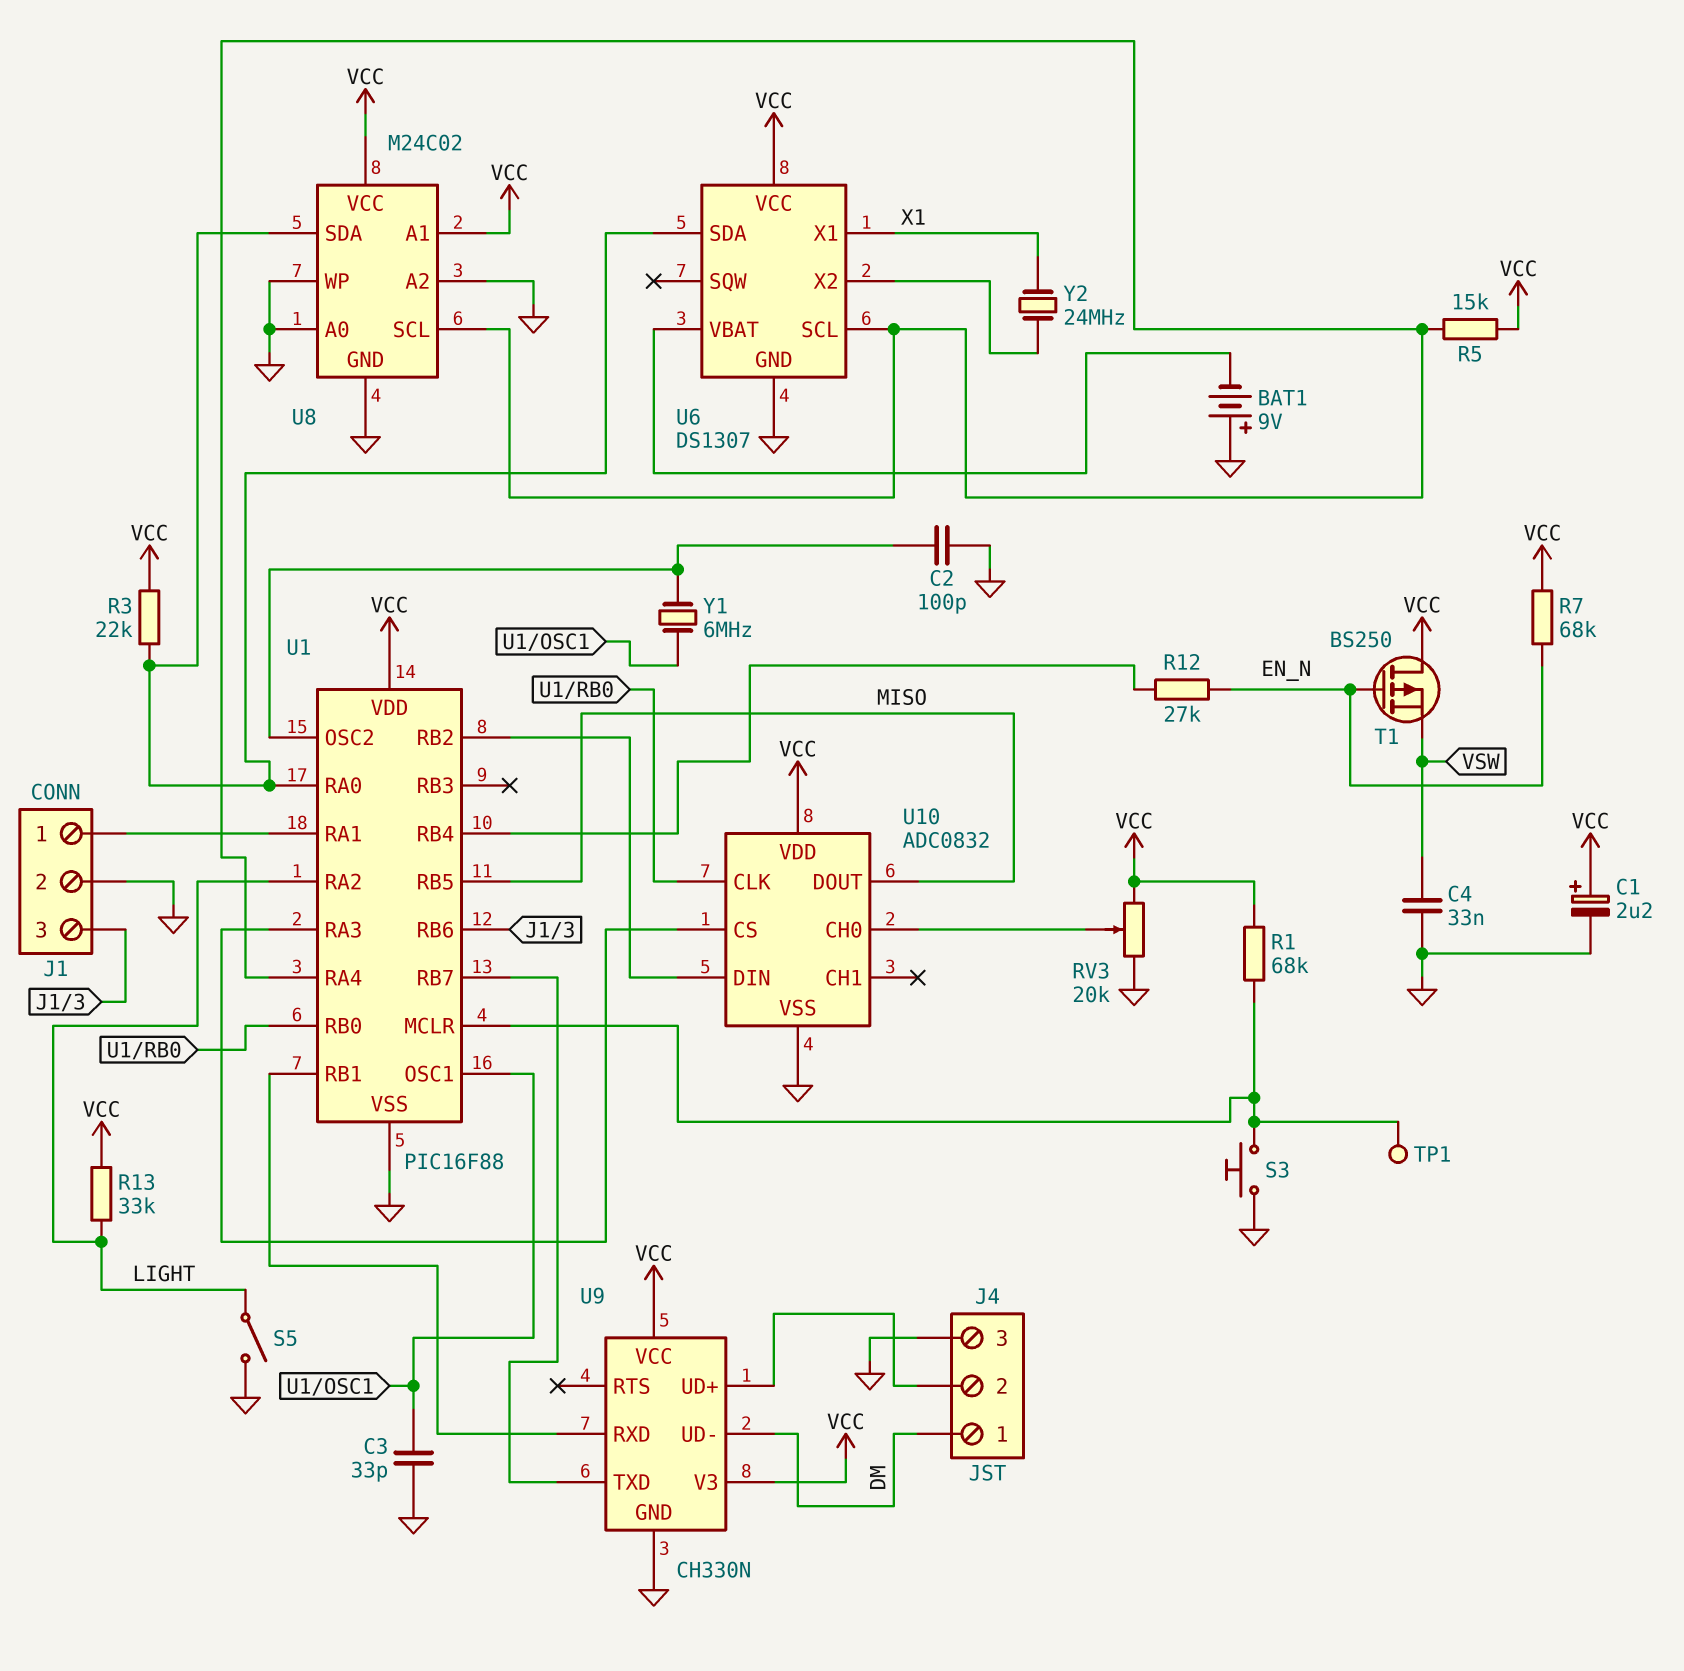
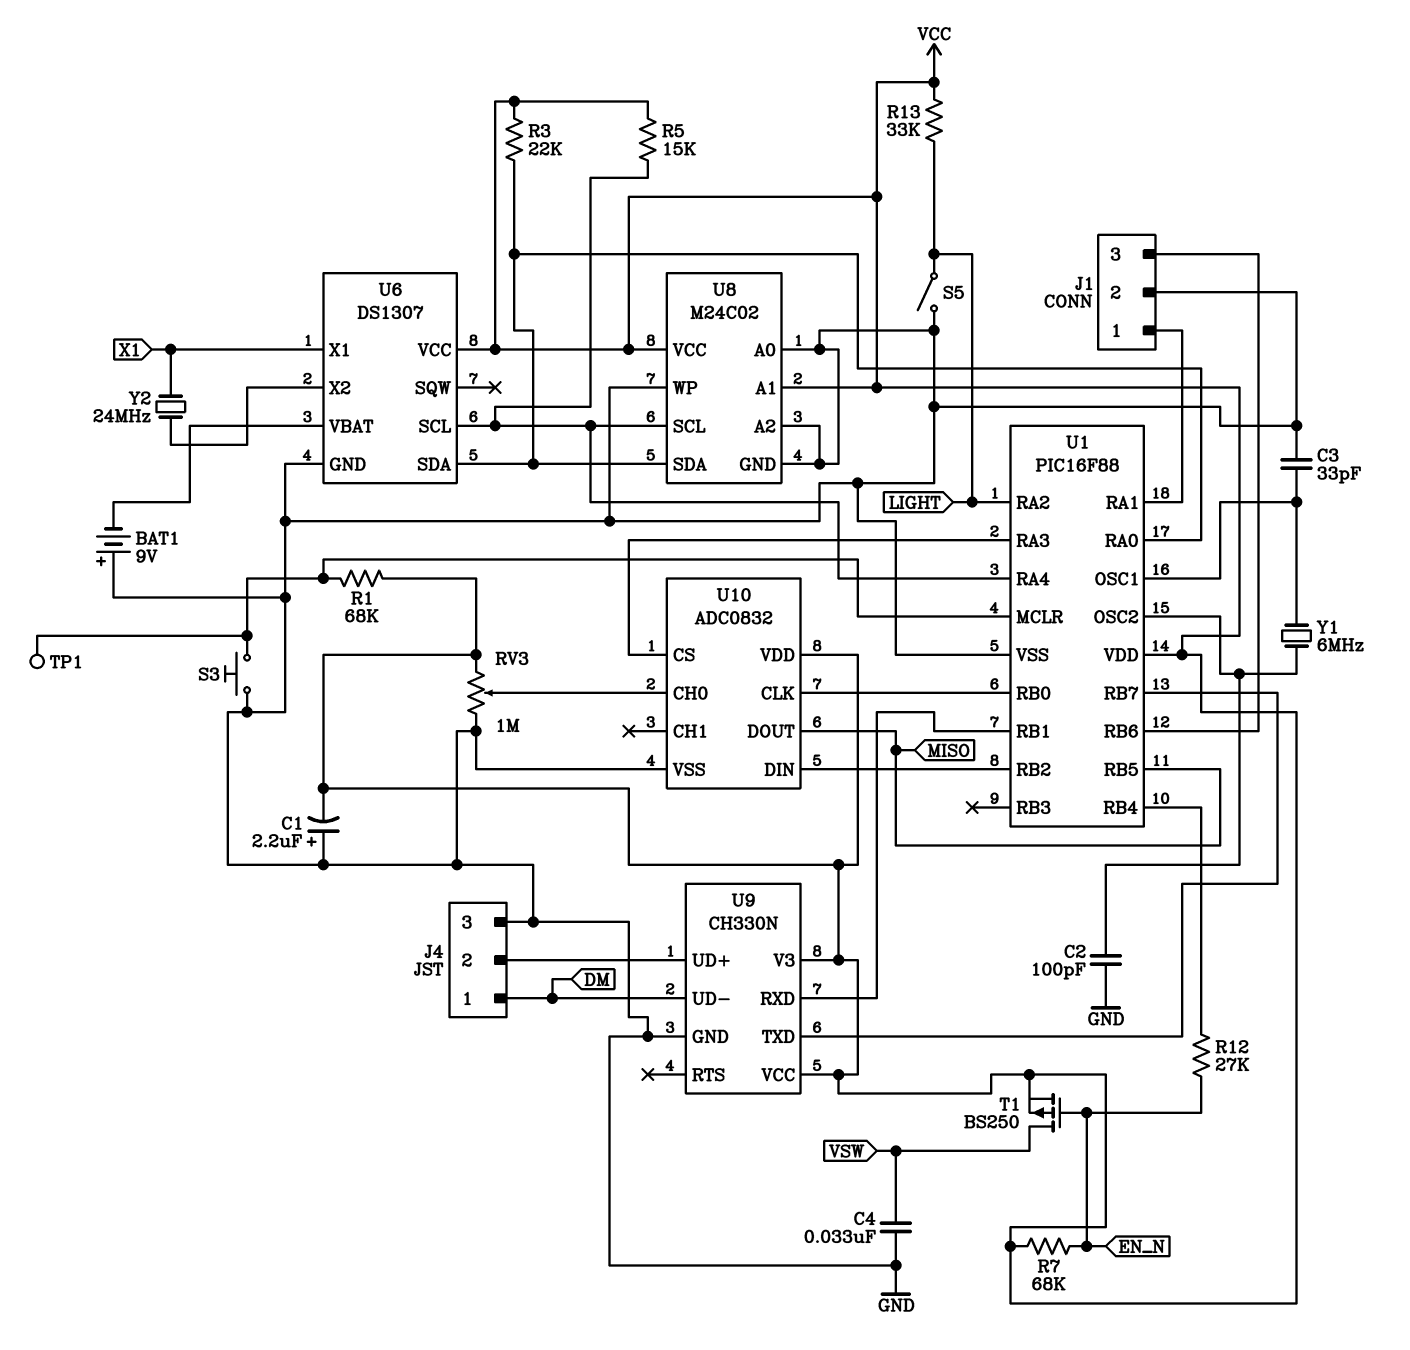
C1: 2.2uF (plus VCC, minus GND) -> 2.2uF (plus GND, minus VCC)
RV3: 20k (GND, VCC, wiper U10/CH0) -> 1M (GND, VCC, wiper U10/CH0)
T1: PMOS BS250 (G EN_N, D VCC, S VSW) -> PMOS BS250 (G EN_N, D VSW, S VCC)

